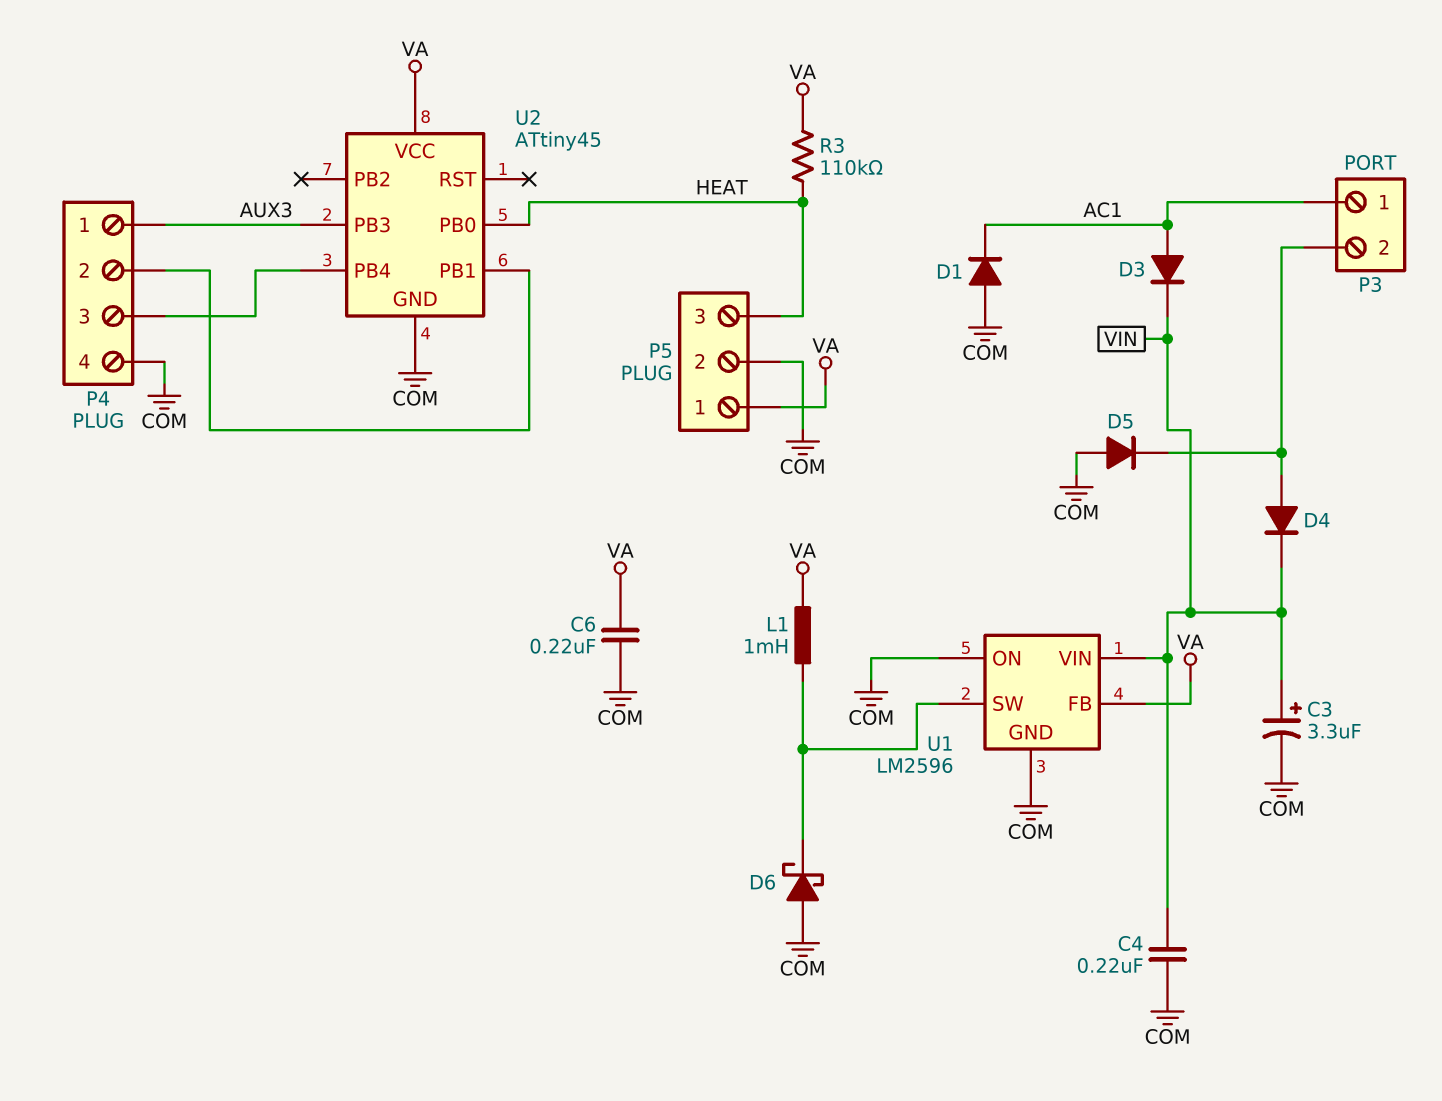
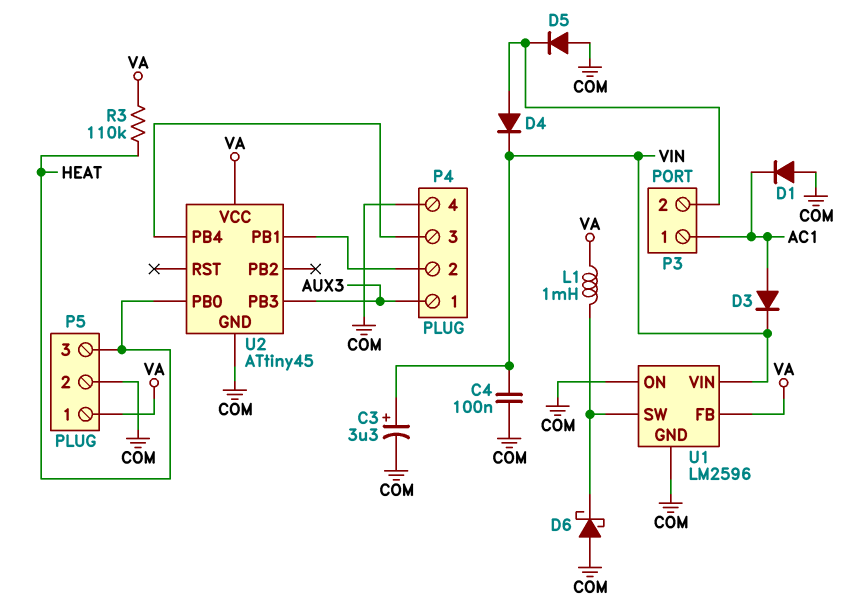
C4: 220nF (COM, VIN) -> 100nF (COM, VIN)
C6: 220nF (COM, VA) -> none

